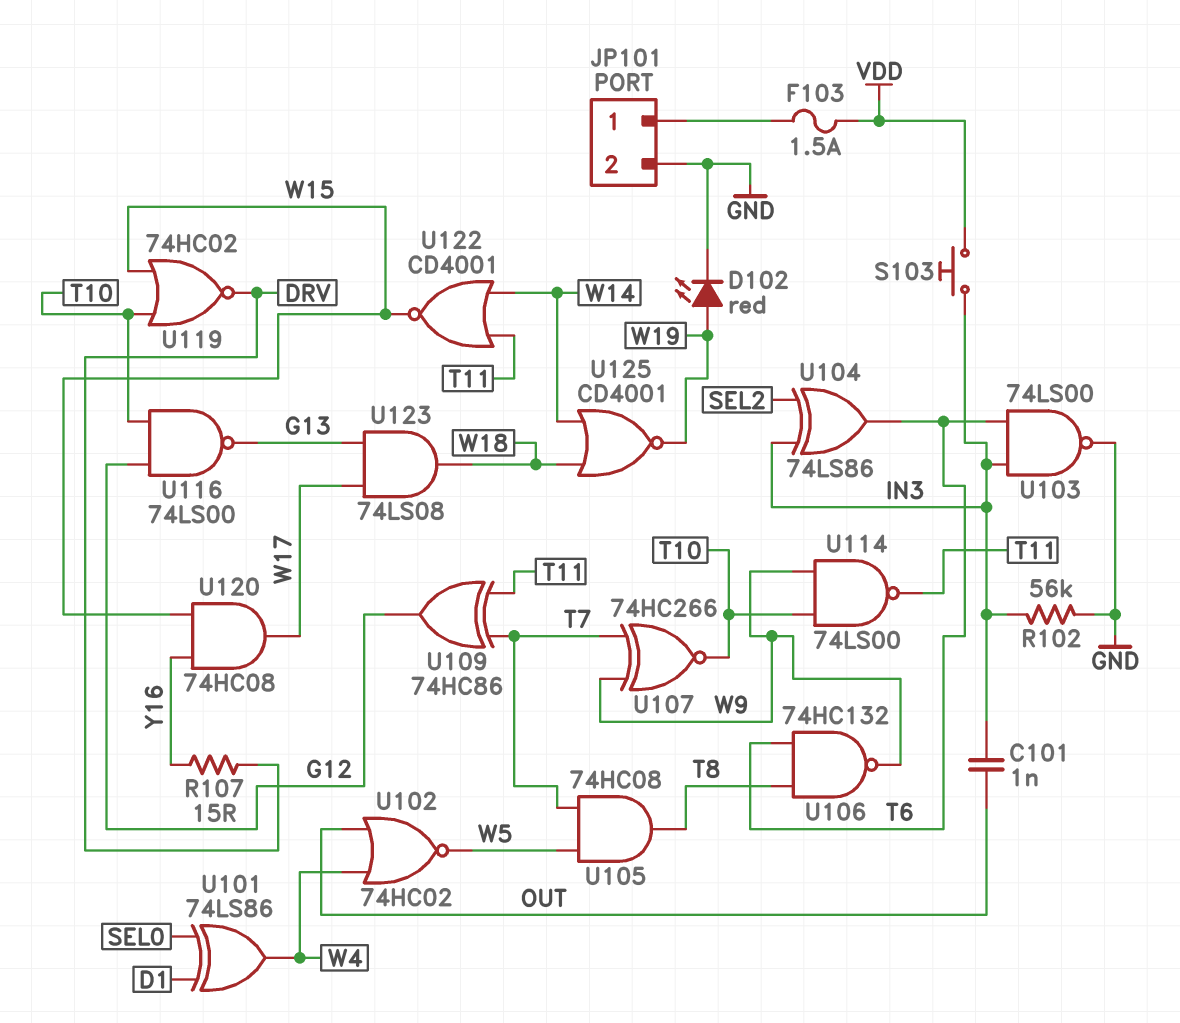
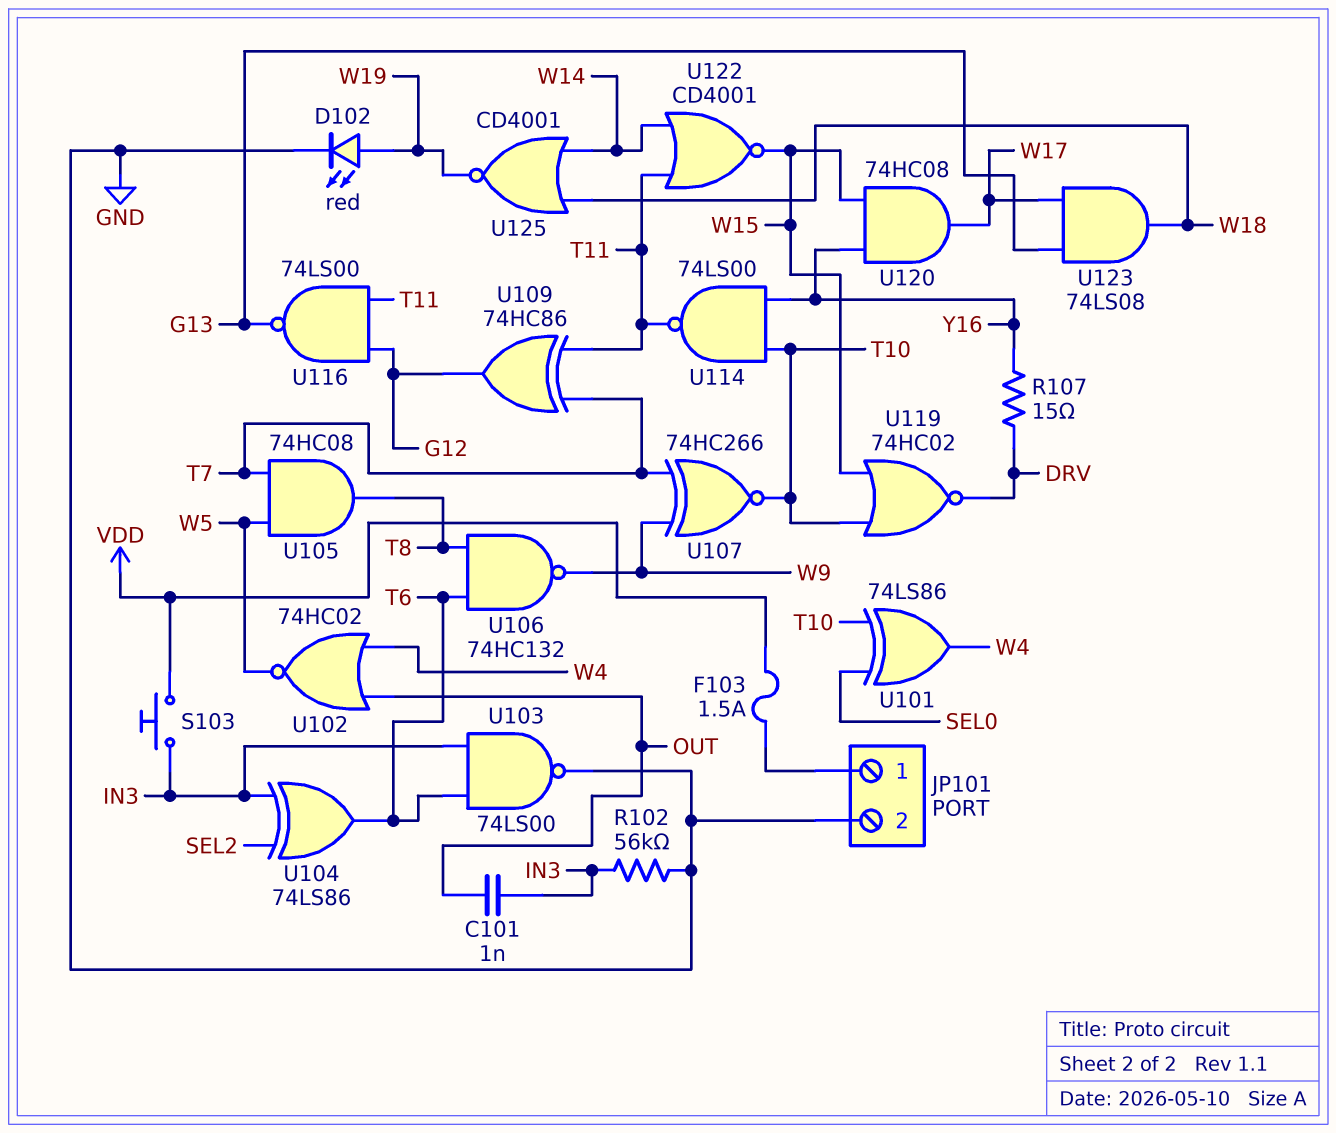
U101: XOR 74LS86 (in D1, in SEL0, out W4) -> XOR 74LS86 (in SEL0, in T10, out W4)
U114: NAND 74LS00 (in T10, in W9, out T11) -> NAND 74LS00 (in T10, in Y16, out T11)
U116: NAND 74LS00 (in G12, in T10, out G13) -> NAND 74LS00 (in G12, in T11, out G13)

